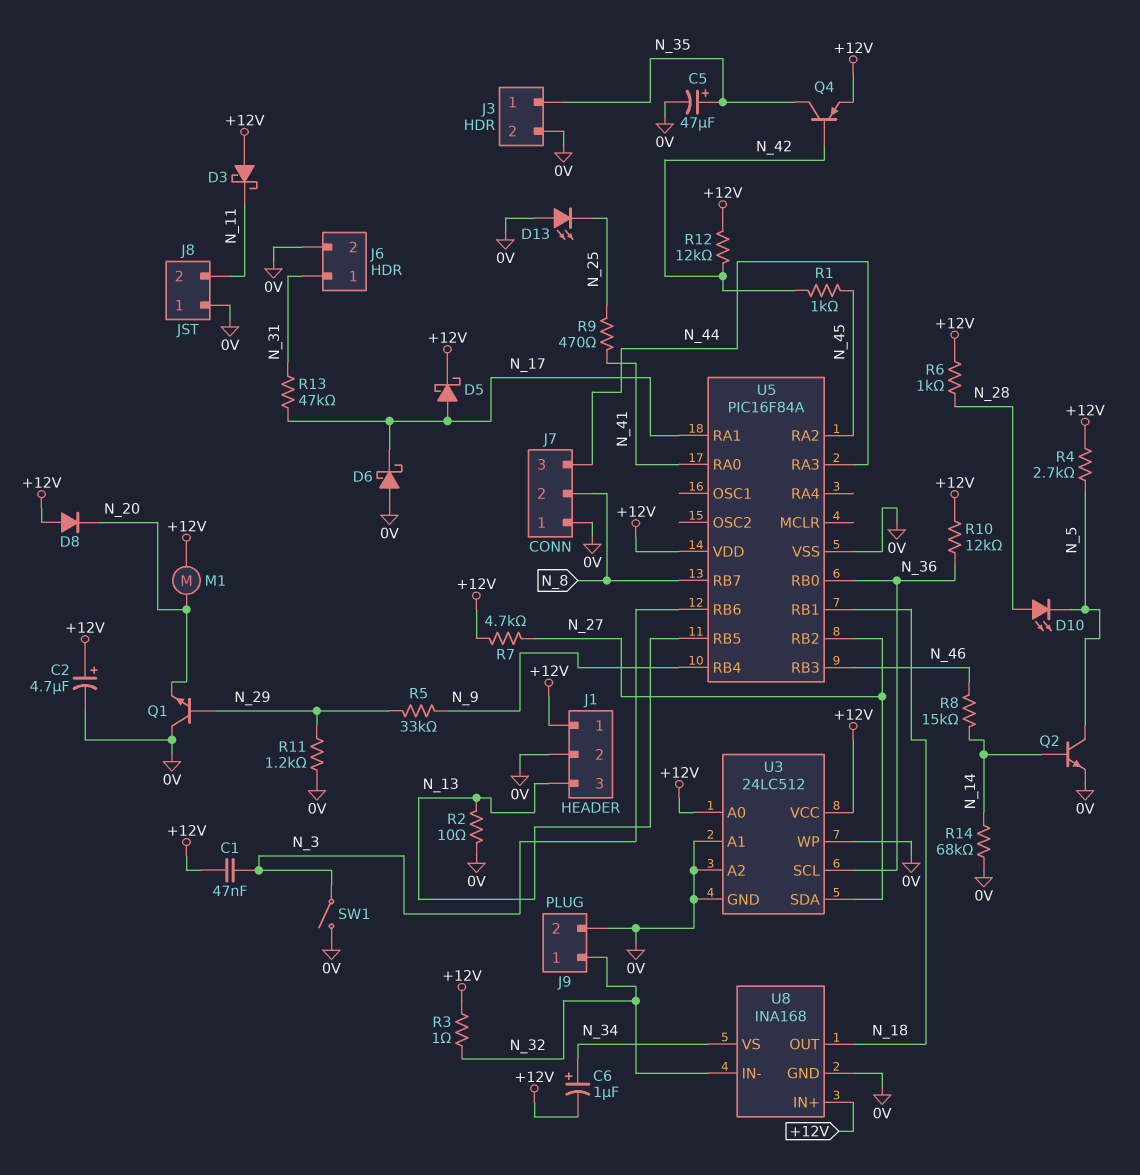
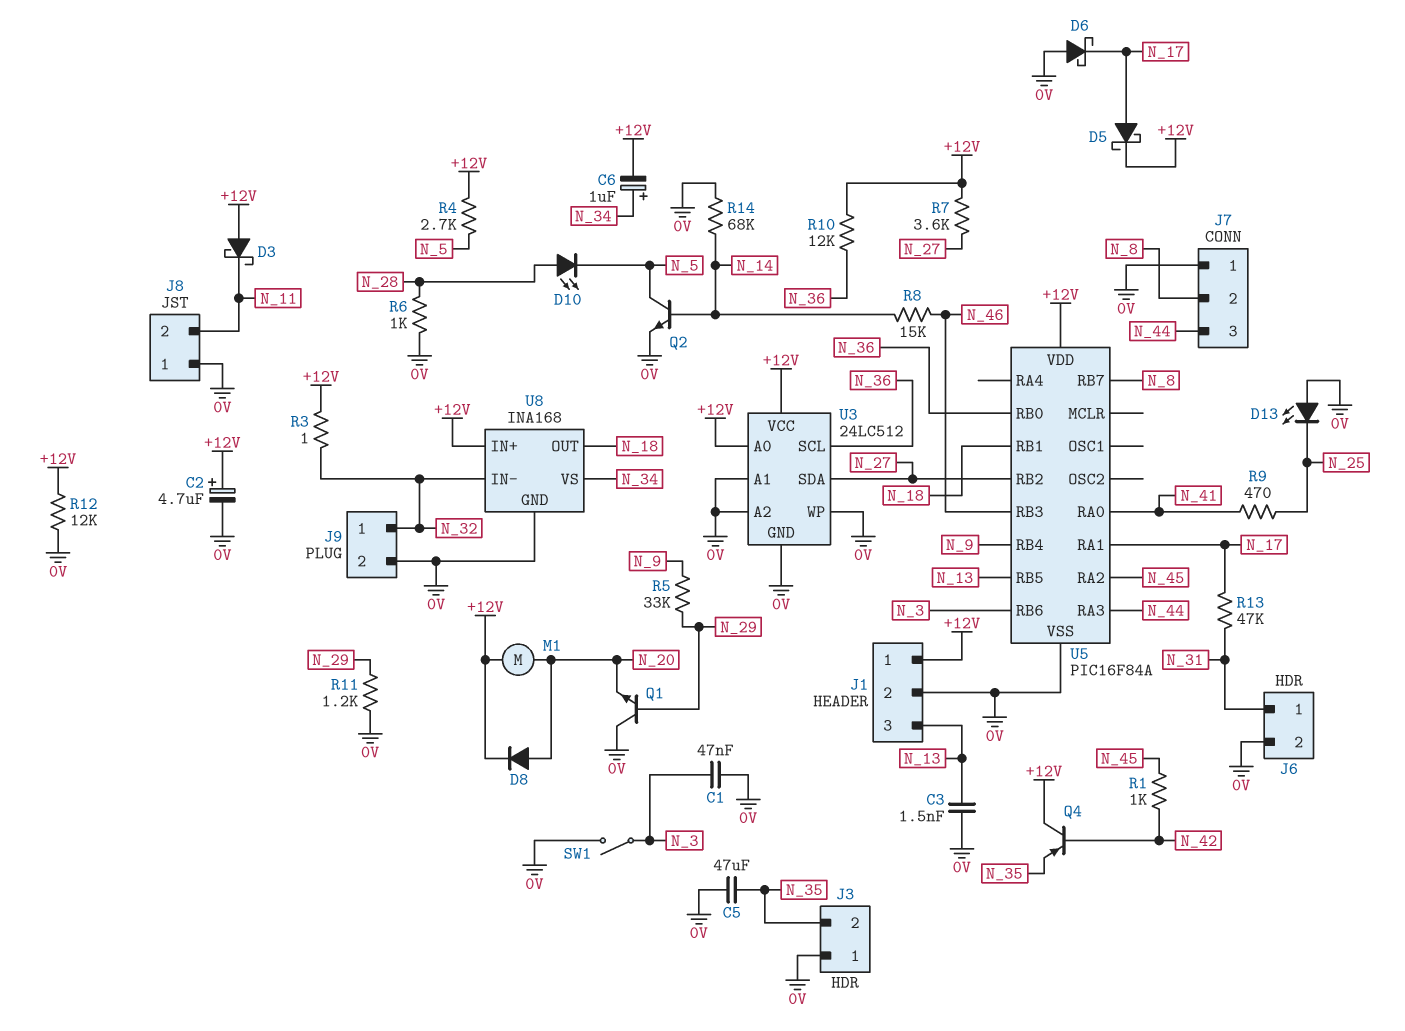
C1: 47nF (+12V, N_3) -> 47nF (0V, N_3)
C3: none -> 1.5nF (0V, N_13)
C5: 47uF (plus N_35, minus 0V) -> 47uF (0V, N_35)
D8: diode (A +12V, K N_20) -> diode (A N_20, K +12V)
J3 pin 1: N_35 -> 0V
J3 pin 2: 0V -> N_35
Q4: PNP (B N_42, C N_35, E +12V) -> PNP (B N_42, C +12V, E N_35)
R2: 10 (0V, N_13) -> none
R6: 1k (+12V, N_28) -> 1k (0V, N_28)
R7: 4.7k (+12V, N_27) -> 3.6k (+12V, N_27)
R12: 12k (+12V, N_42) -> 12k (+12V, 0V)

